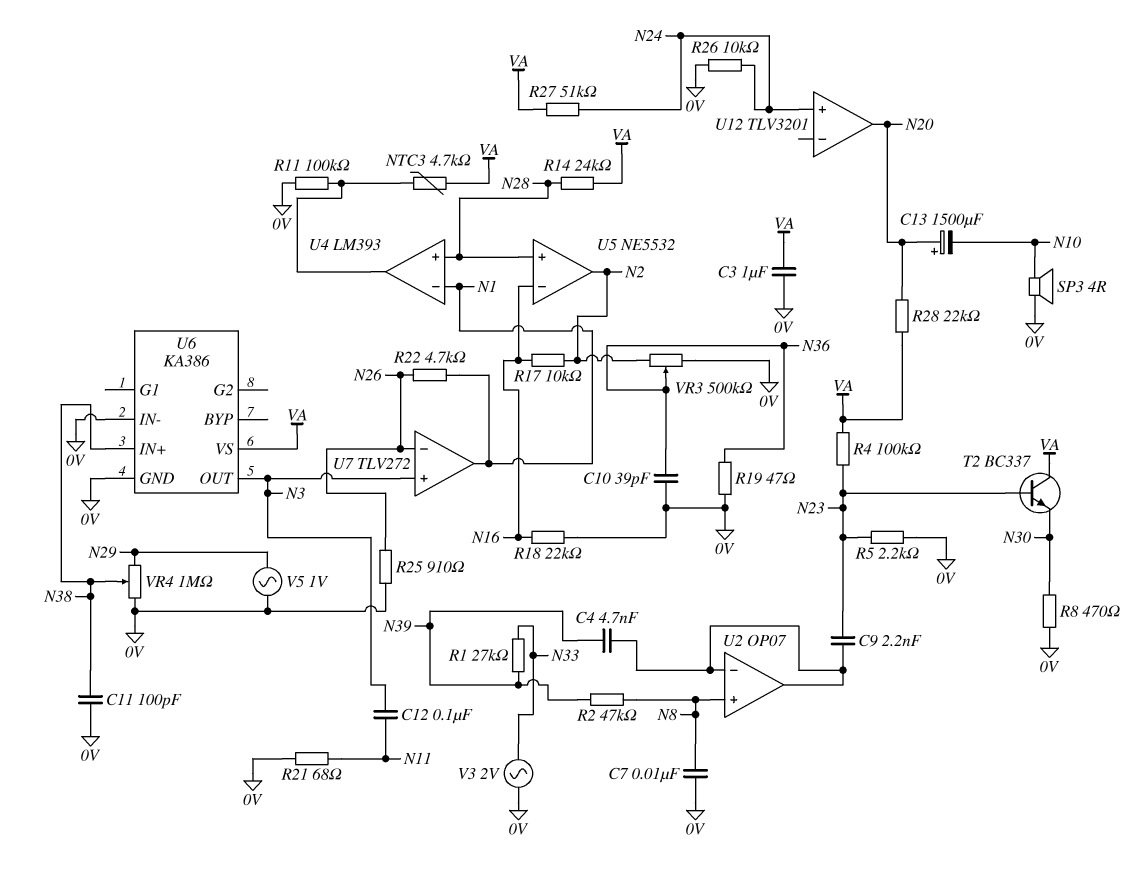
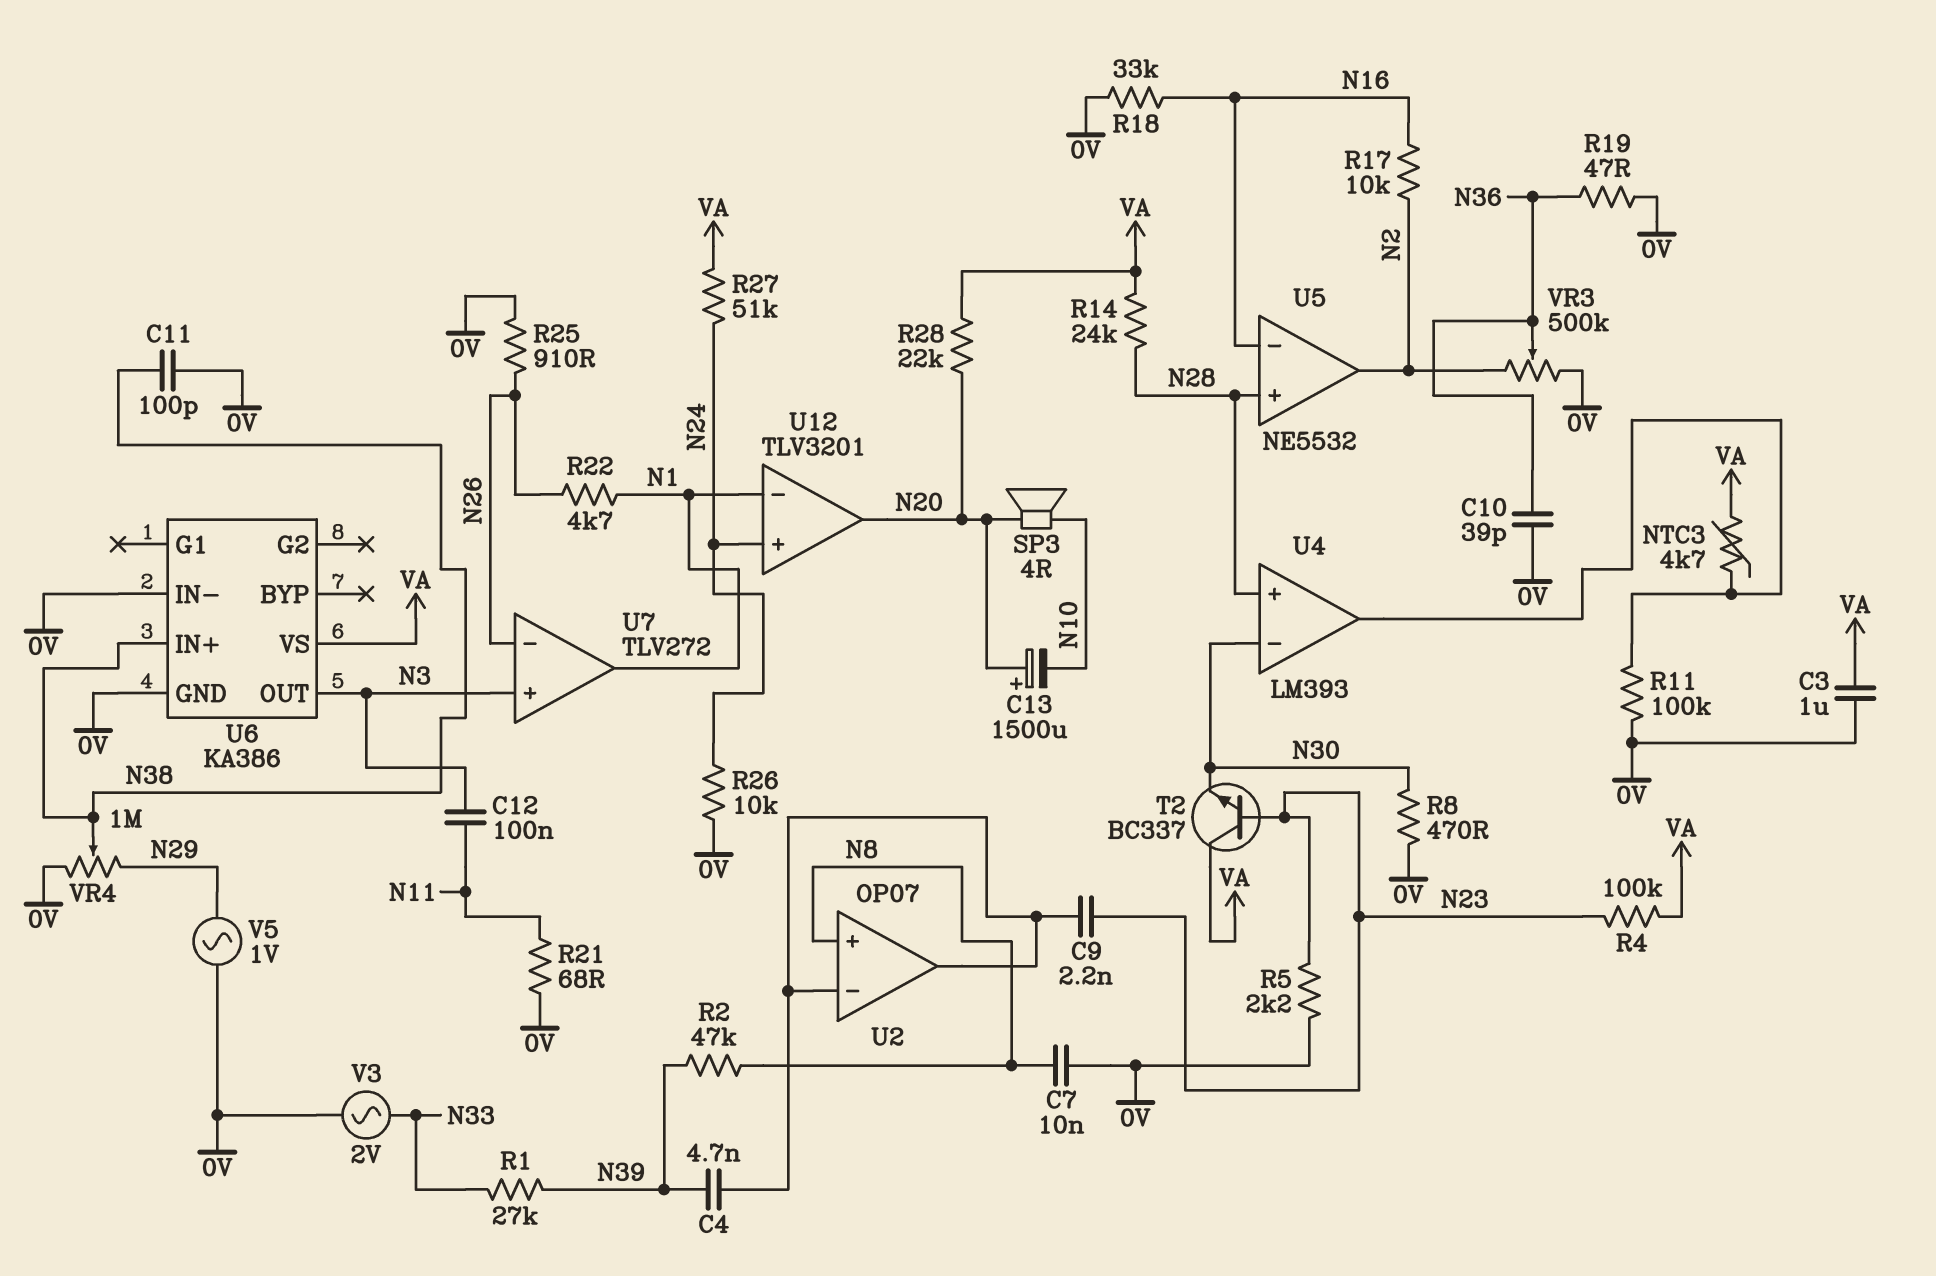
R18: 22k (0V, N16) -> 33k (0V, N16)
SP3: speaker 4R (0V, N10) -> speaker 4R (N10, N20)
U4 pin in-: N1 -> N30
U12 pin in-: none -> N1

